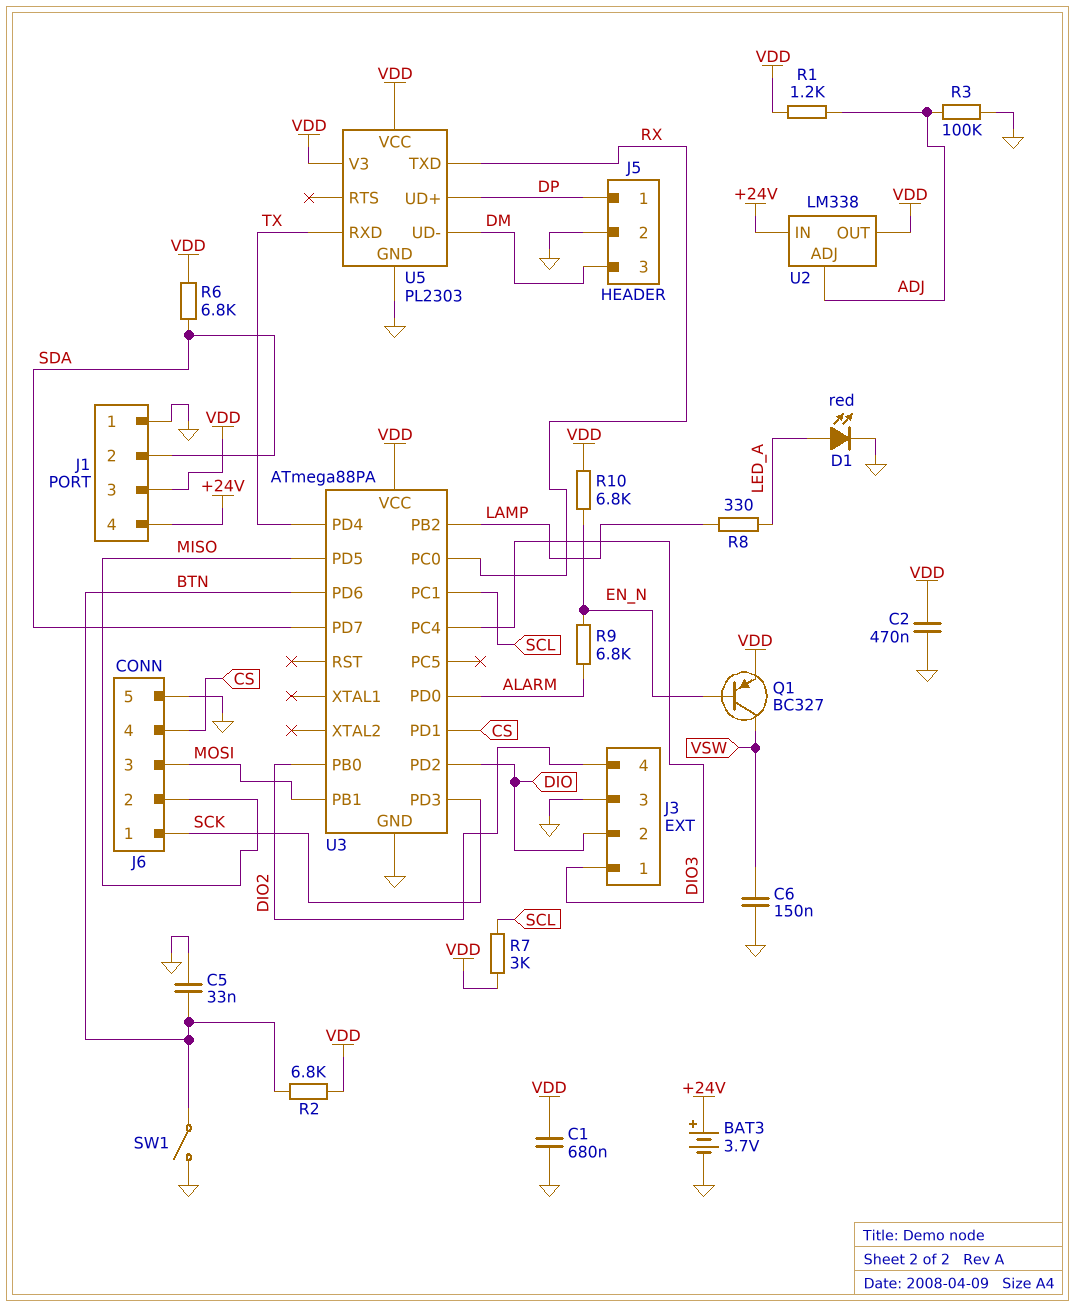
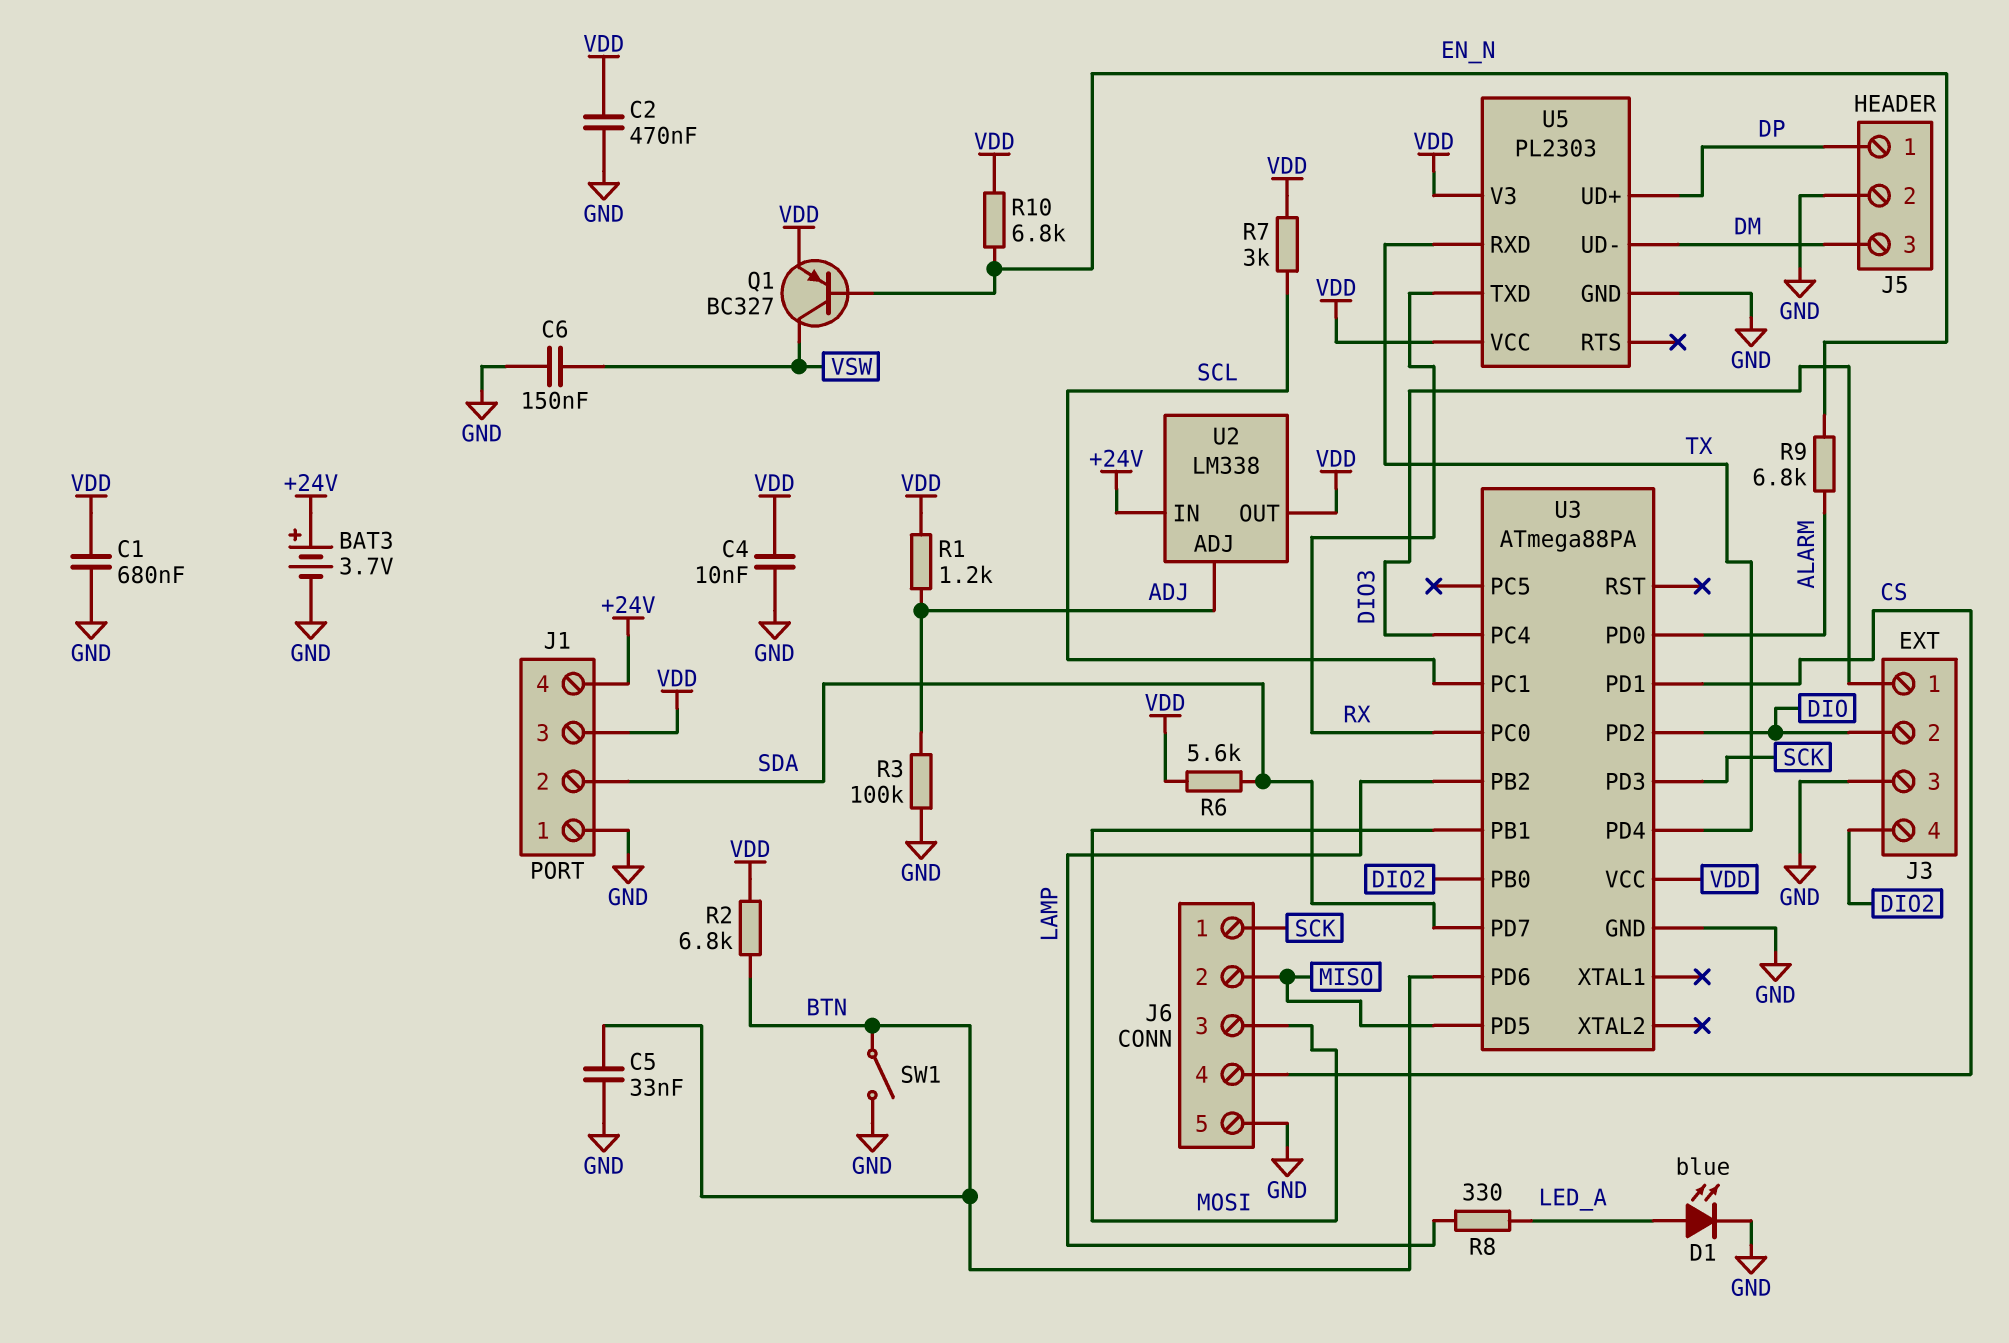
C4: none -> 10nF (GND, VDD)
D1: LED red (A LED_A, K GND) -> LED blue (A LED_A, K GND)
R6: 6.8k (SDA, VDD) -> 5.6k (SDA, VDD)

